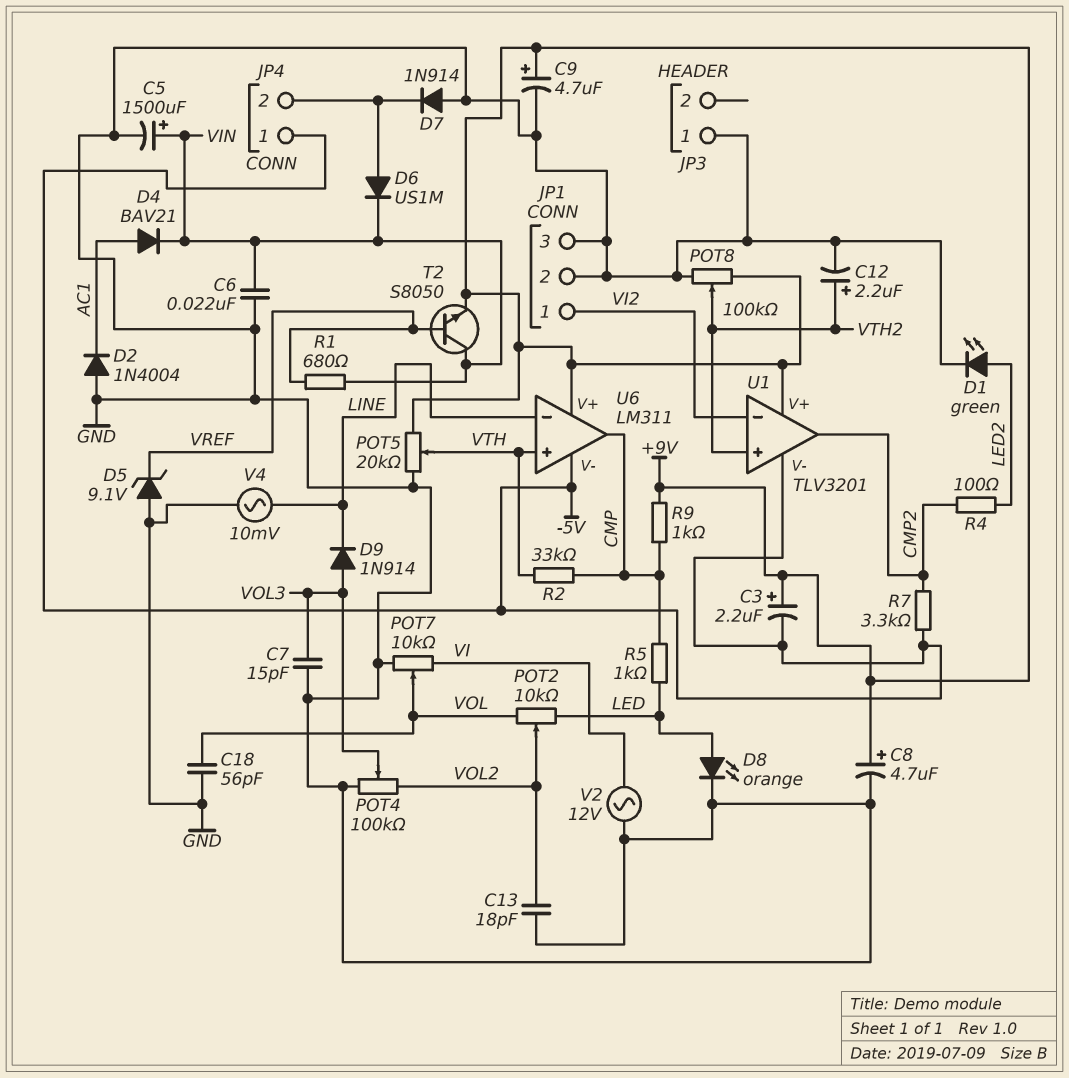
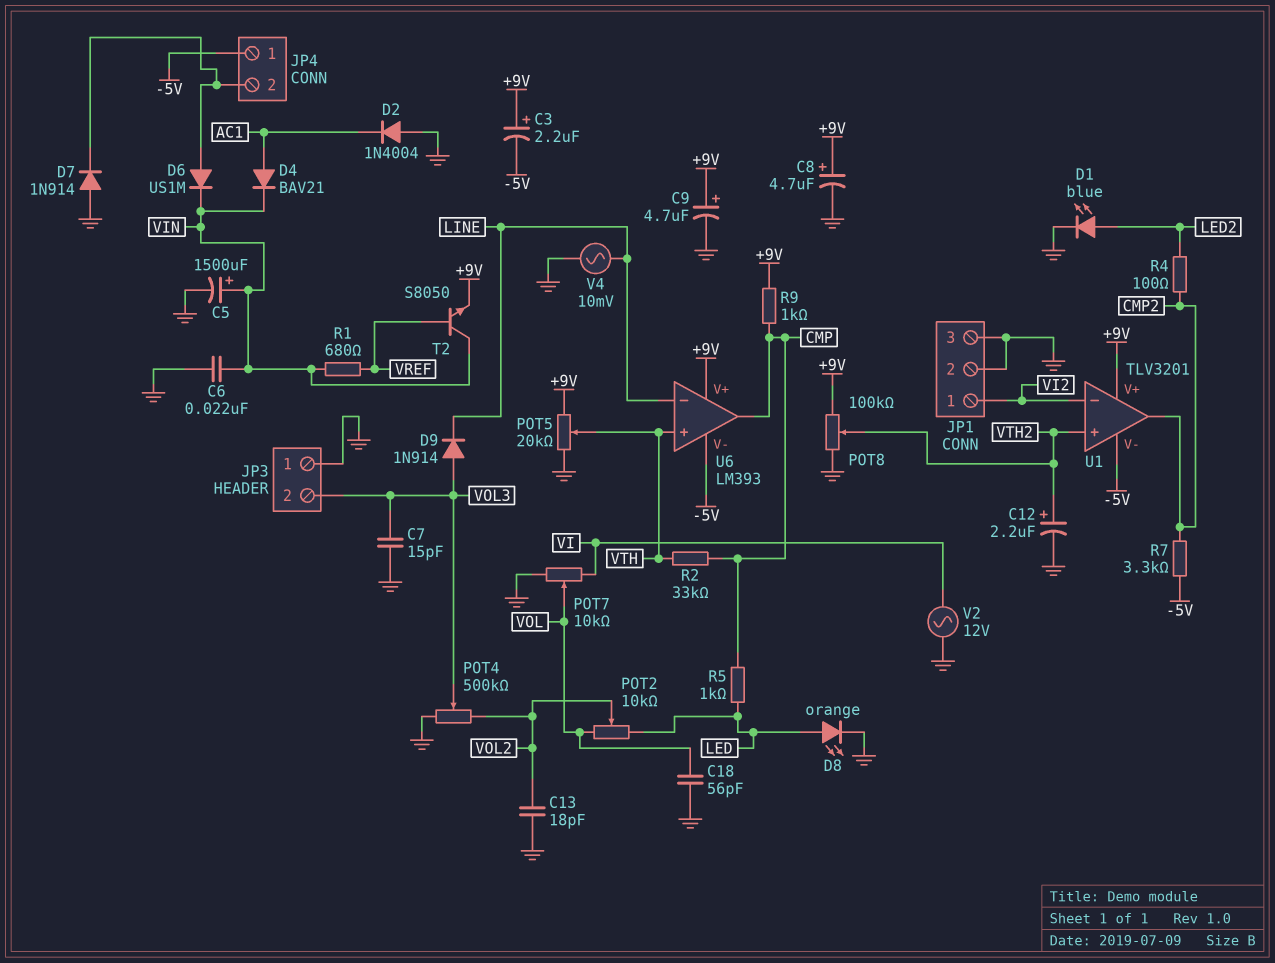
D1: LED green (A LED2, K GND) -> LED blue (A LED2, K GND)
D5: zener 9.1V (A GND, K VREF) -> none
JP3 pin 2: none -> VOL3
POT4: 100k (GND, VOL2, wiper VOL3) -> 500k (GND, VOL2, wiper VOL3)
U6: LM311 -> LM393

